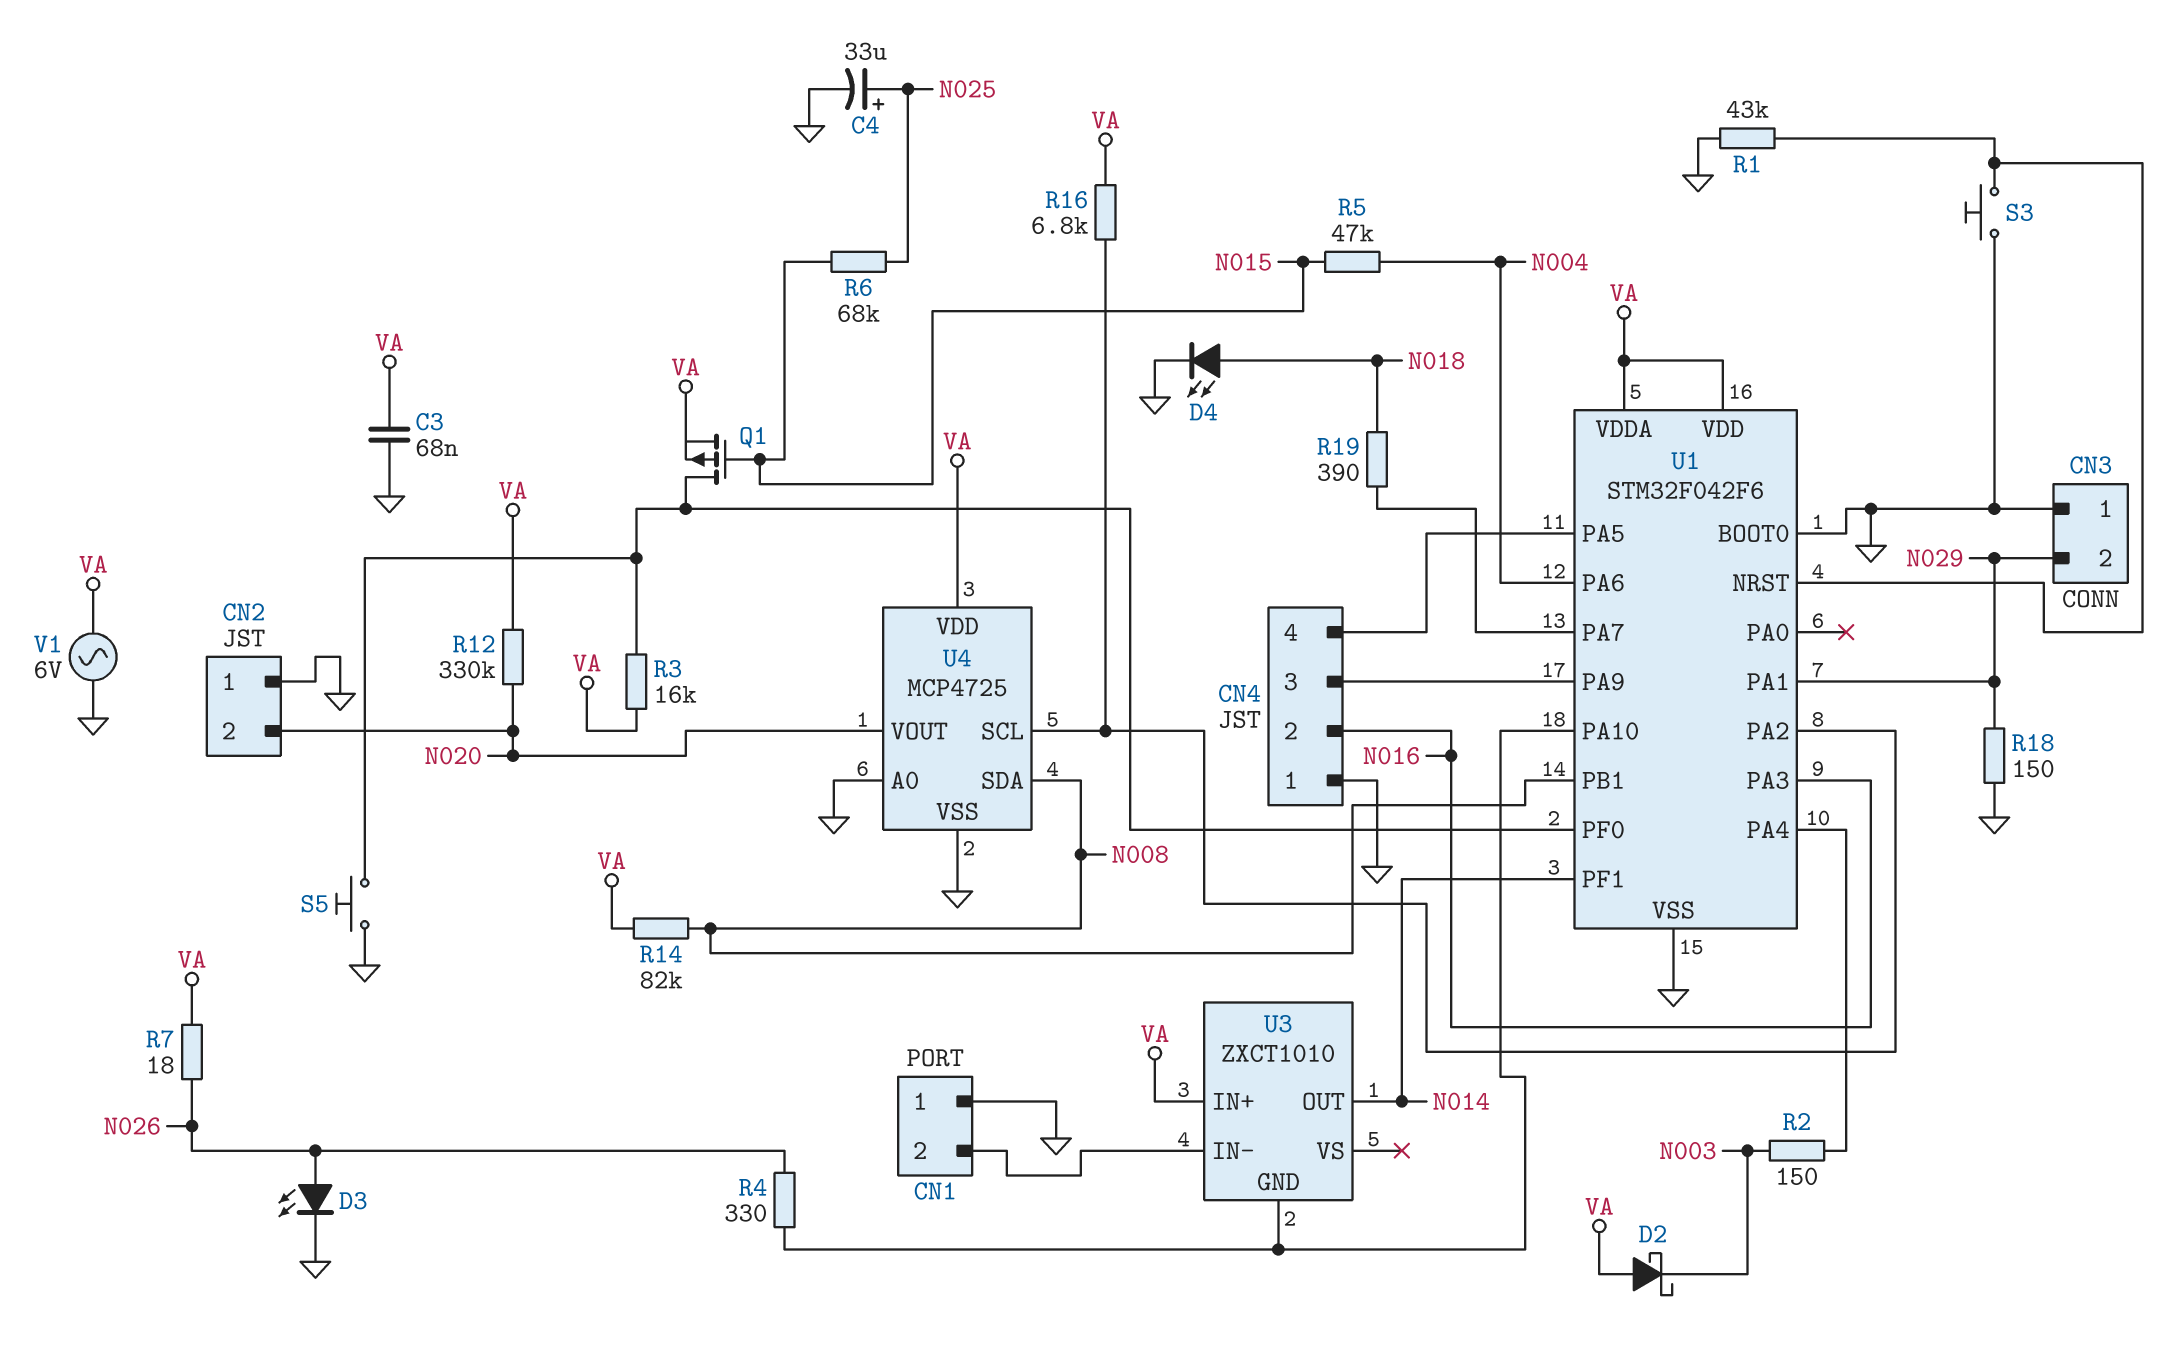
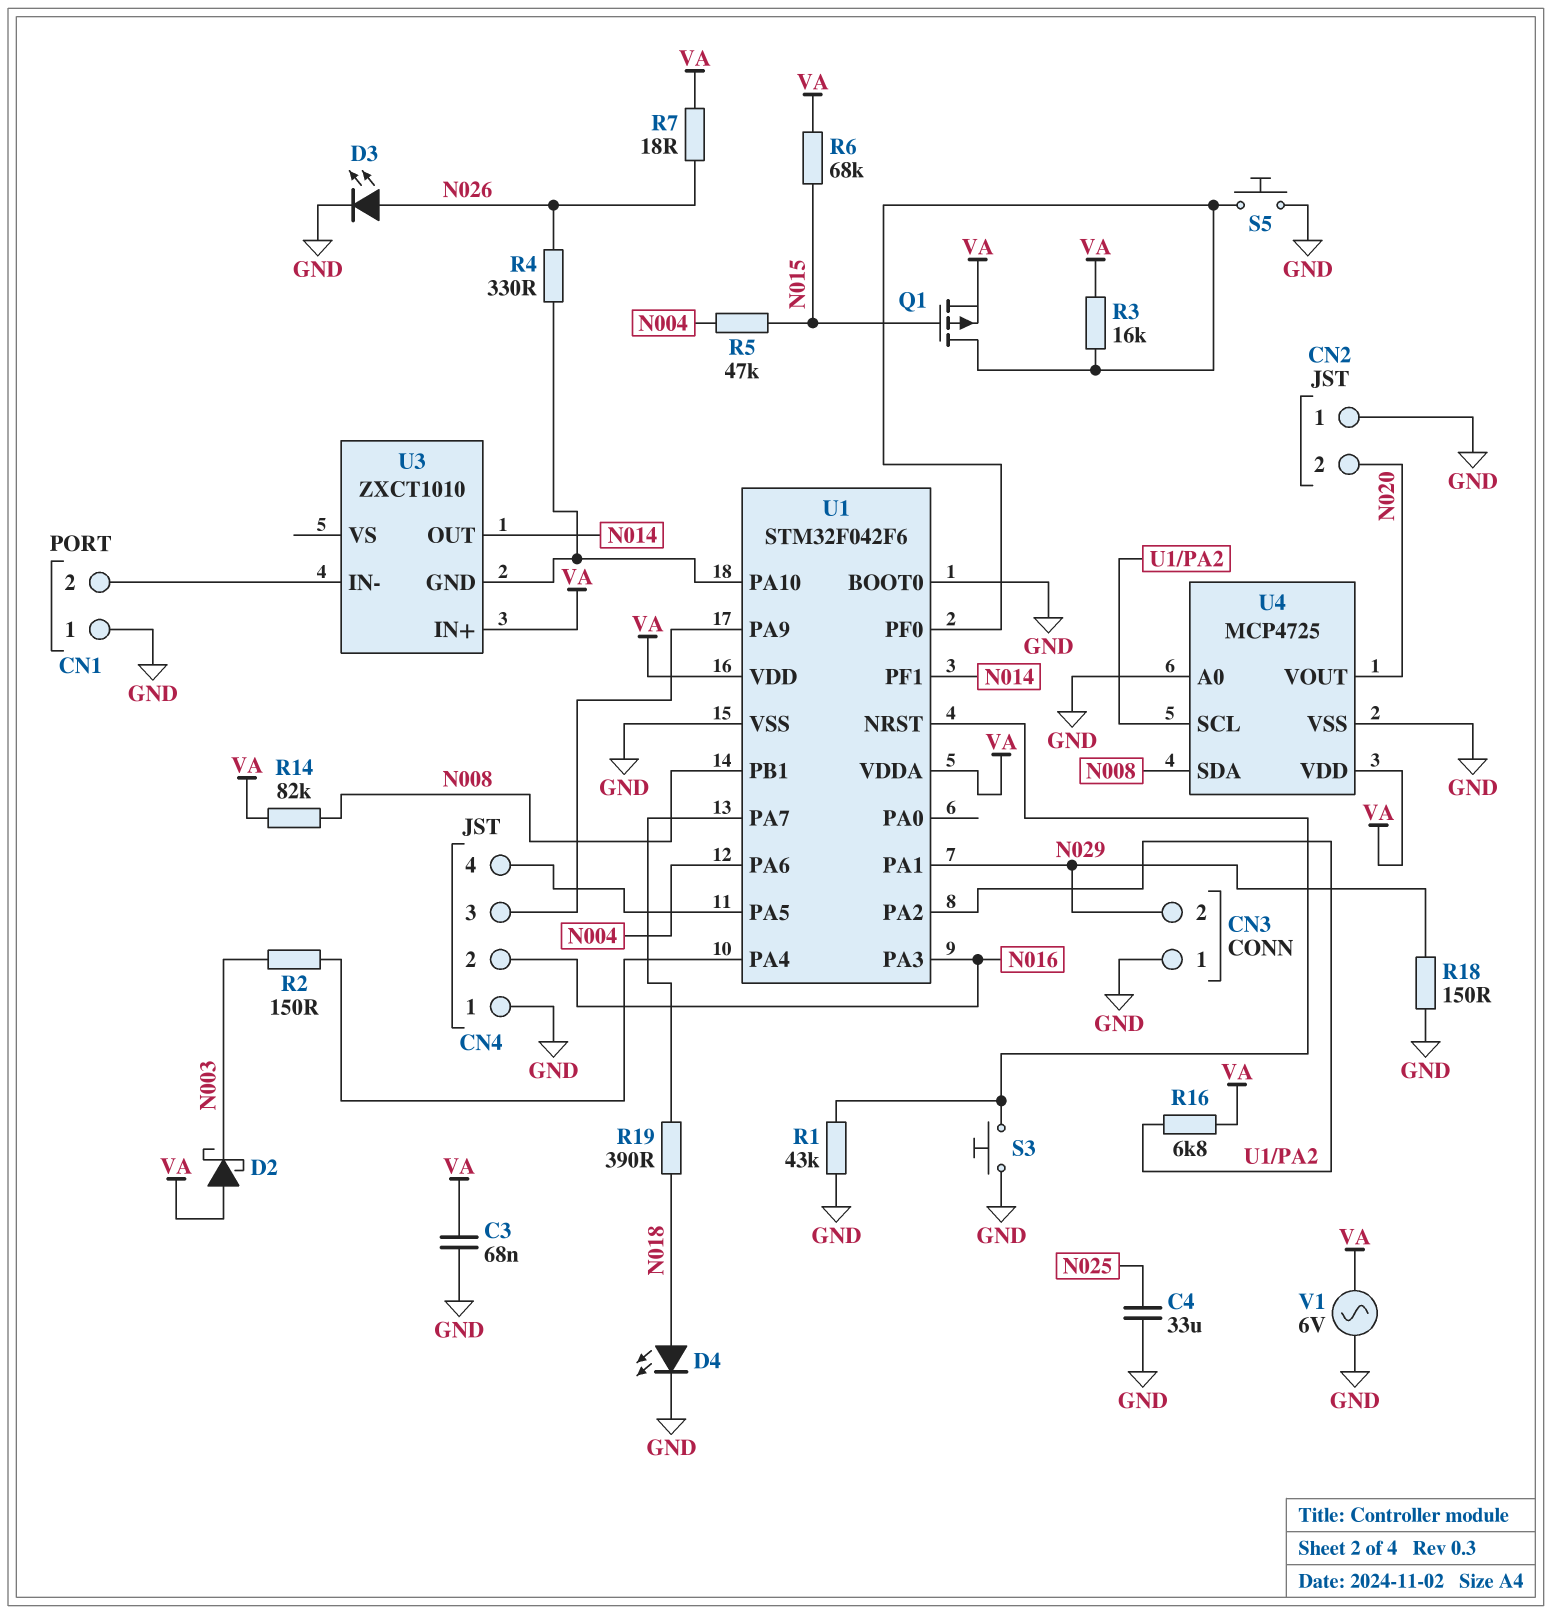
C4: 33uF (plus N025, minus GND) -> 33uF (GND, N025)
R6: 68k (N015, N025) -> 68k (N015, VA)
R12: 330k (N020, VA) -> none

